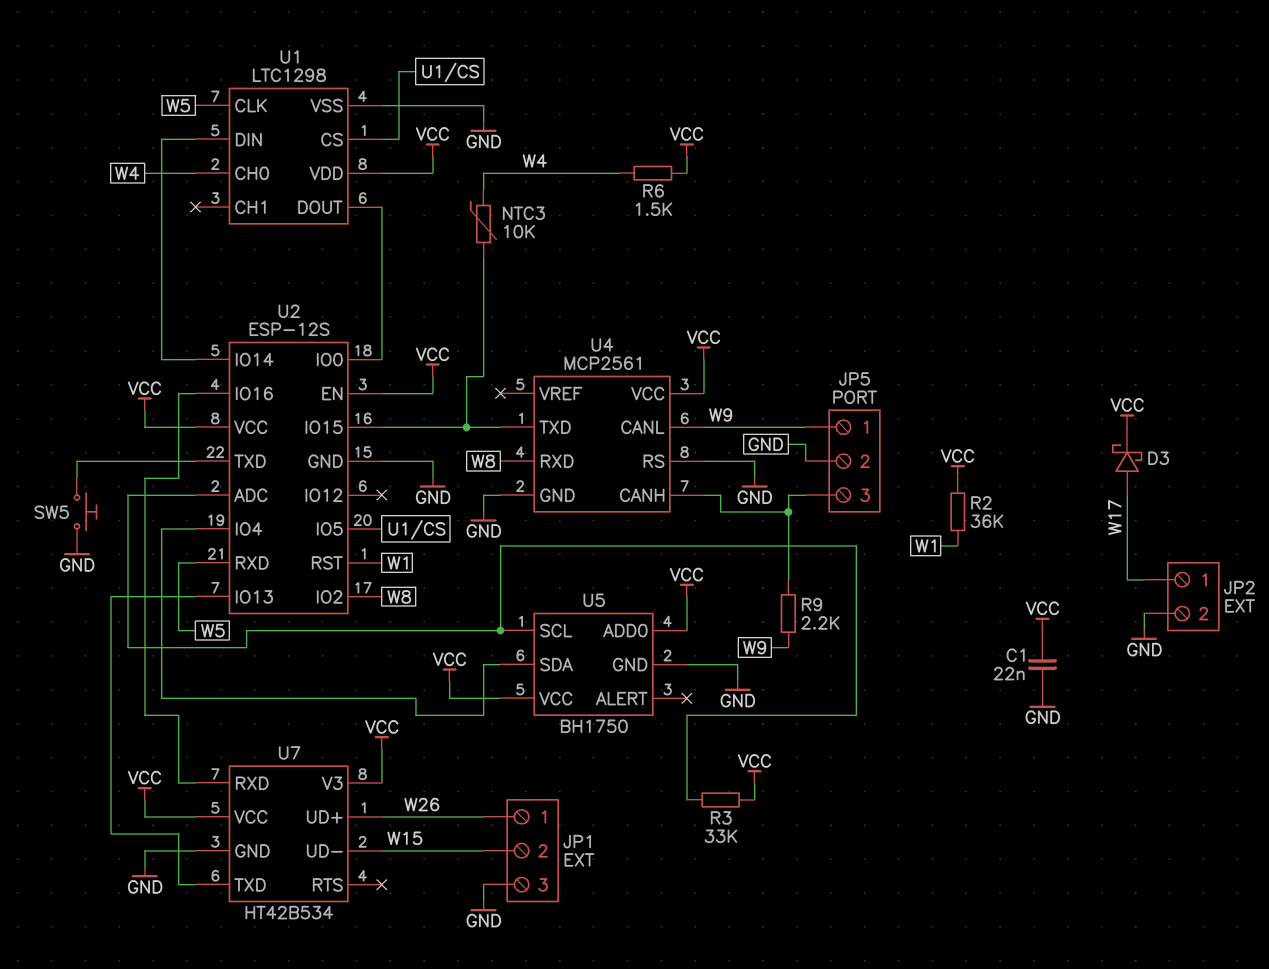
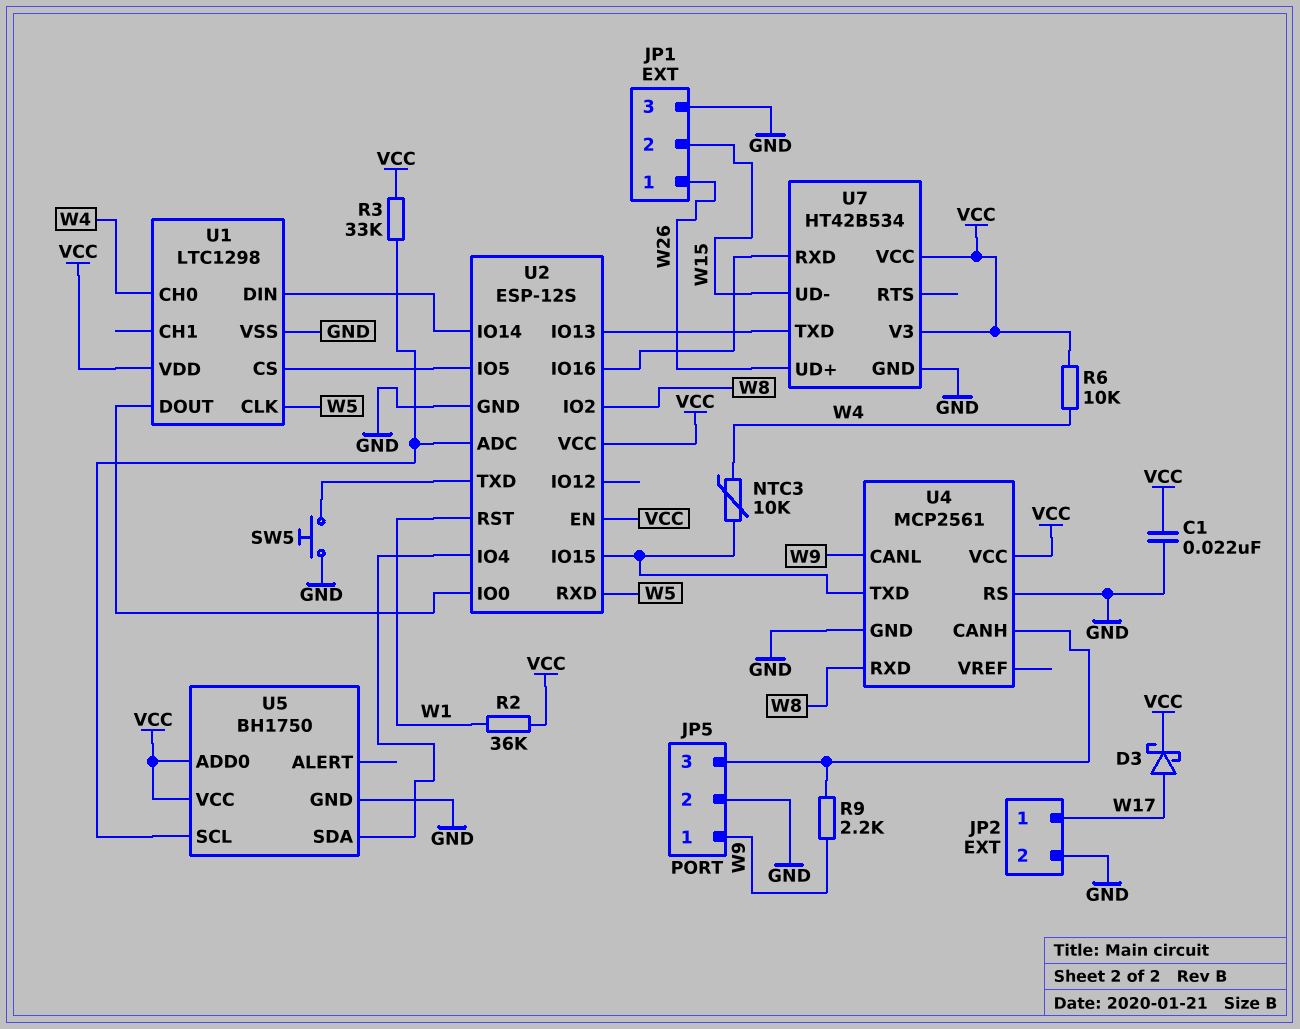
R6: 1.5k (VCC, W4) -> 10k (VCC, W4)

